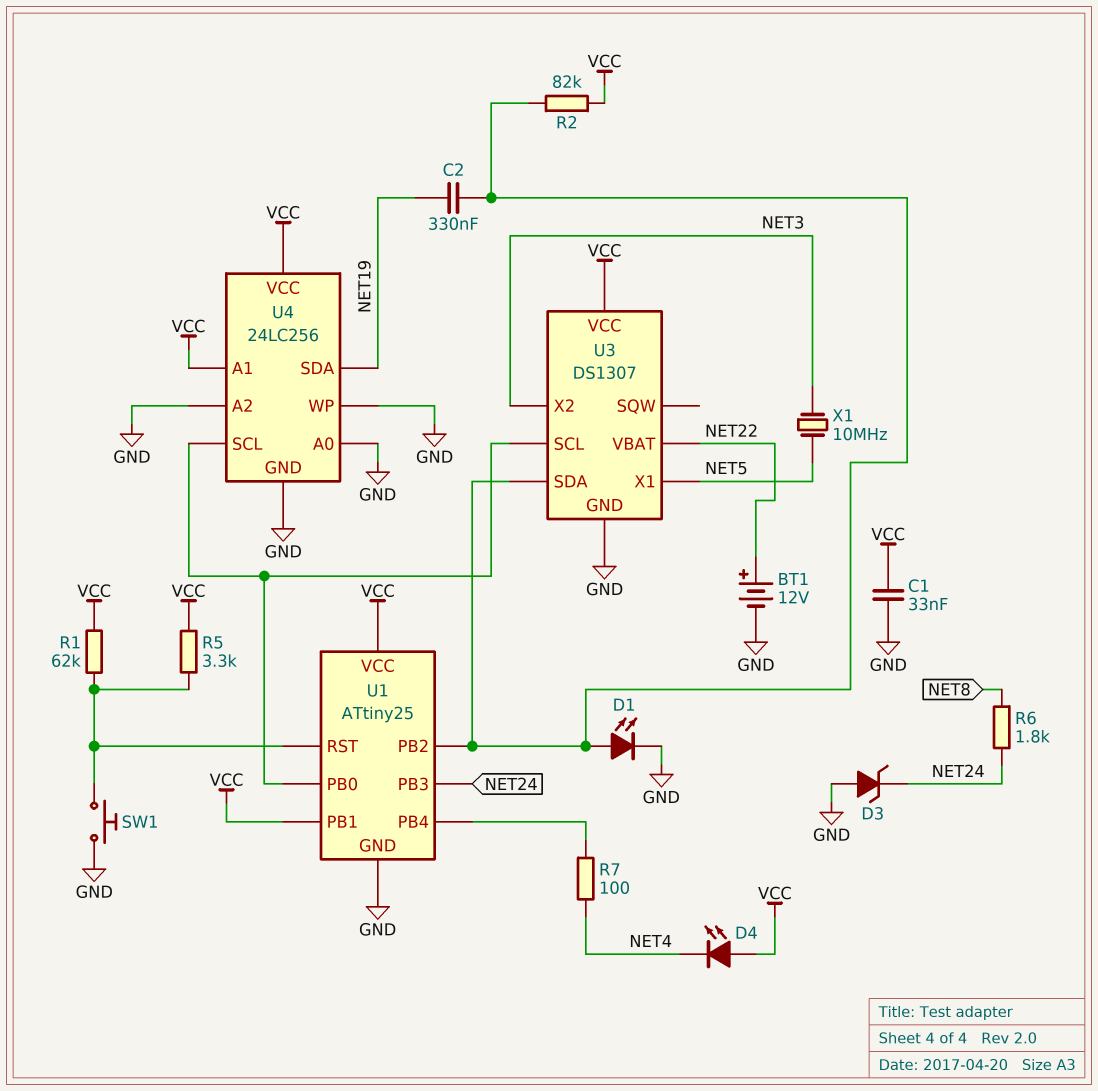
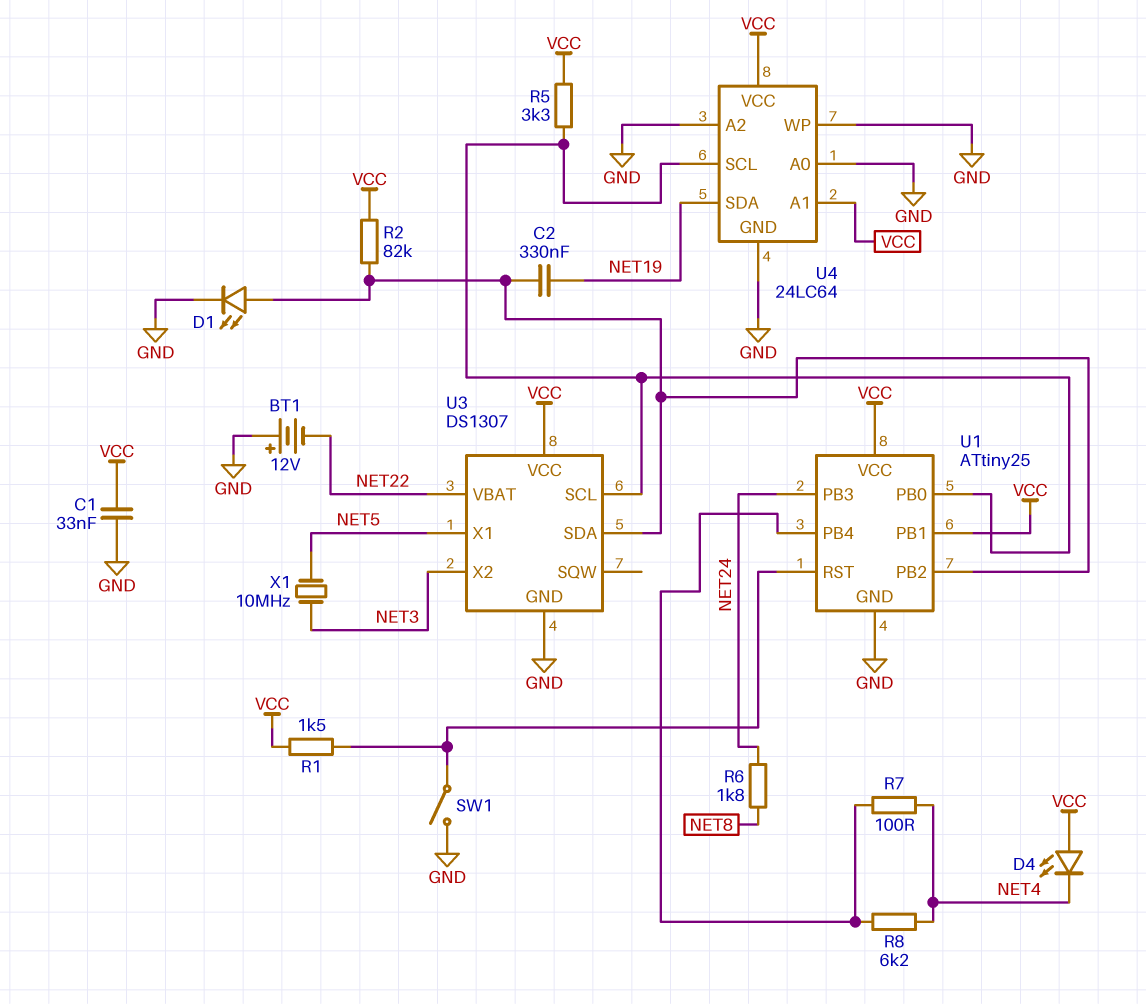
BT1: 12V (plus NET22, minus GND) -> 12V (plus GND, minus NET22)
D3: zener (A GND, K NET24) -> none
R1: 62k (U1/RST, VCC) -> 1.5k (U1/RST, VCC)
R5: 3.3k (U1/RST, VCC) -> 3.3k (U1/PB0, VCC)
R8: none -> 6.2k (NET4, U1/PB4)
SW1: button (GND, U1/RST) -> switch (GND, U1/RST)
U4: 24LC256 -> 24LC64

